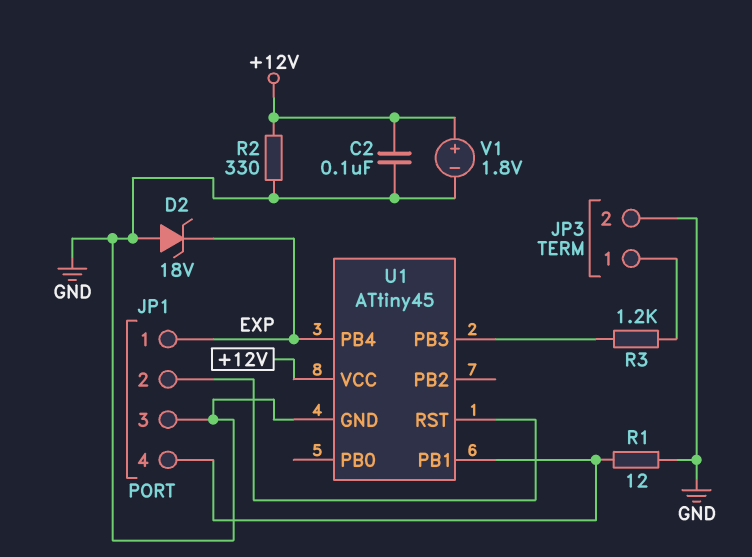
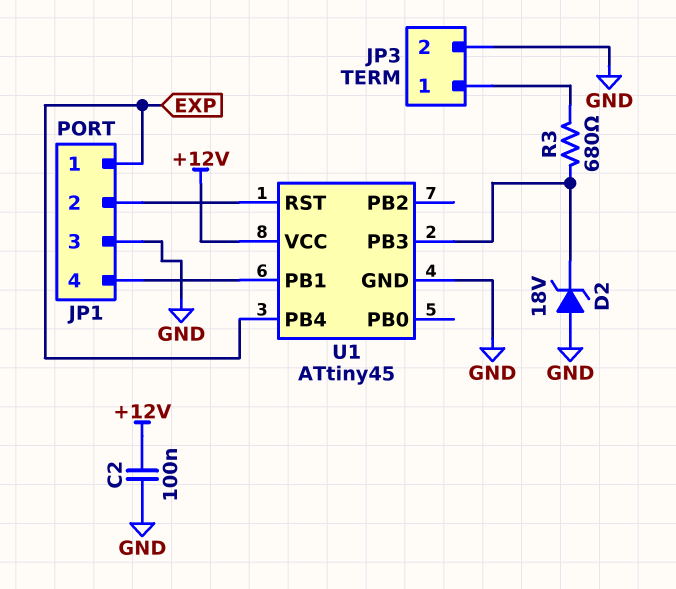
D2: zener 18V (A GND, K EXP) -> zener 18V (A GND, K U1/PB3)
R1: 12 (GND, JP1/4) -> none
R2: 330 (+12V, GND) -> none
R3: 1.2k (JP3/1, U1/PB3) -> 680 (JP3/1, U1/PB3)
V1: 1.8V (plus +12V, minus GND) -> none

